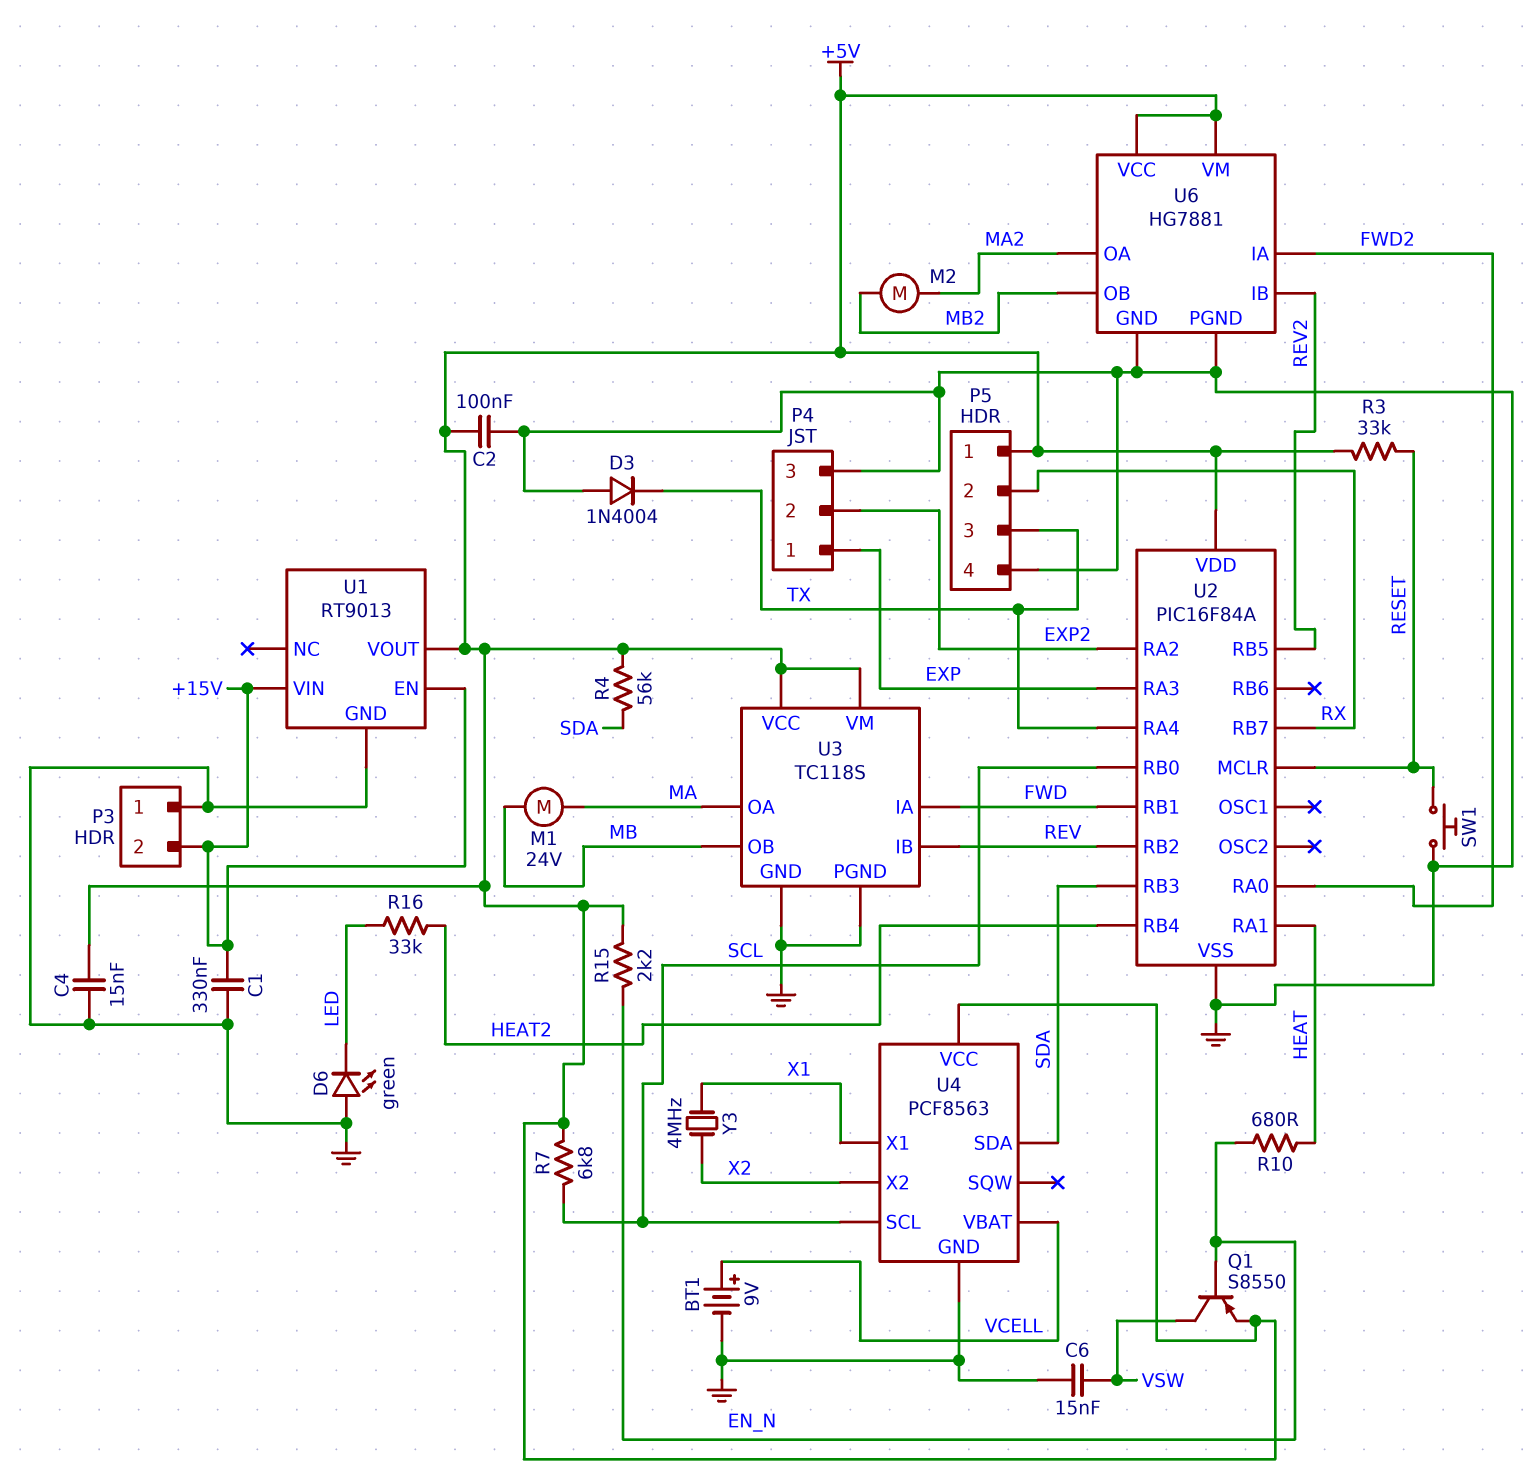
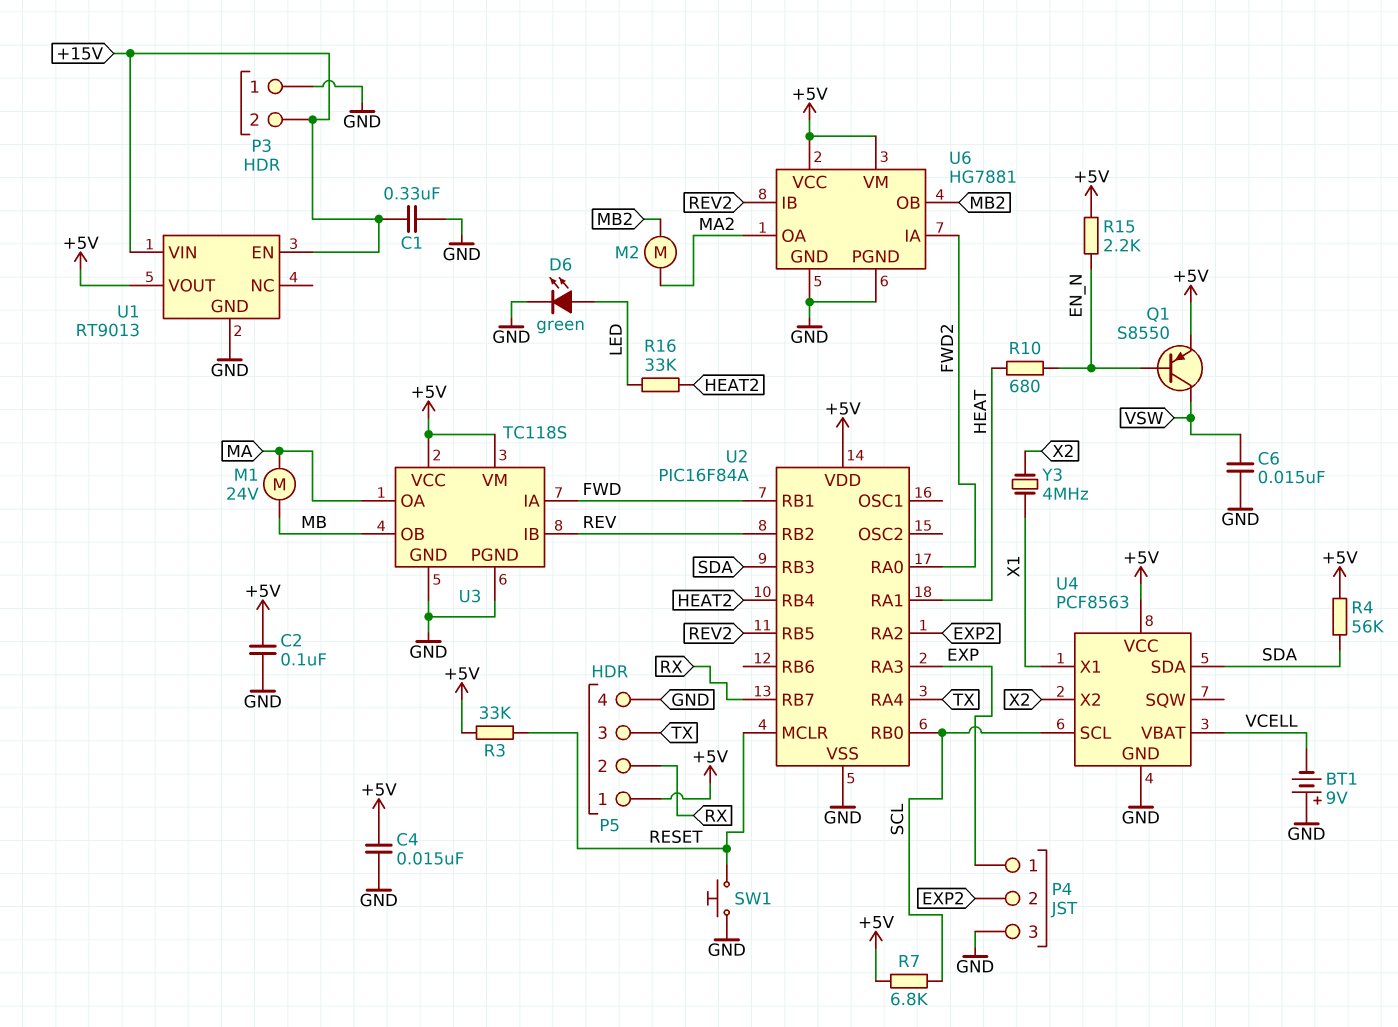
BT1: 9V (plus VCELL, minus GND) -> 9V (plus GND, minus VCELL)
D3: diode 1N4004 (A GND, K TX) -> none
D6: LED green (A GND, K LED) -> LED green (A LED, K GND)

